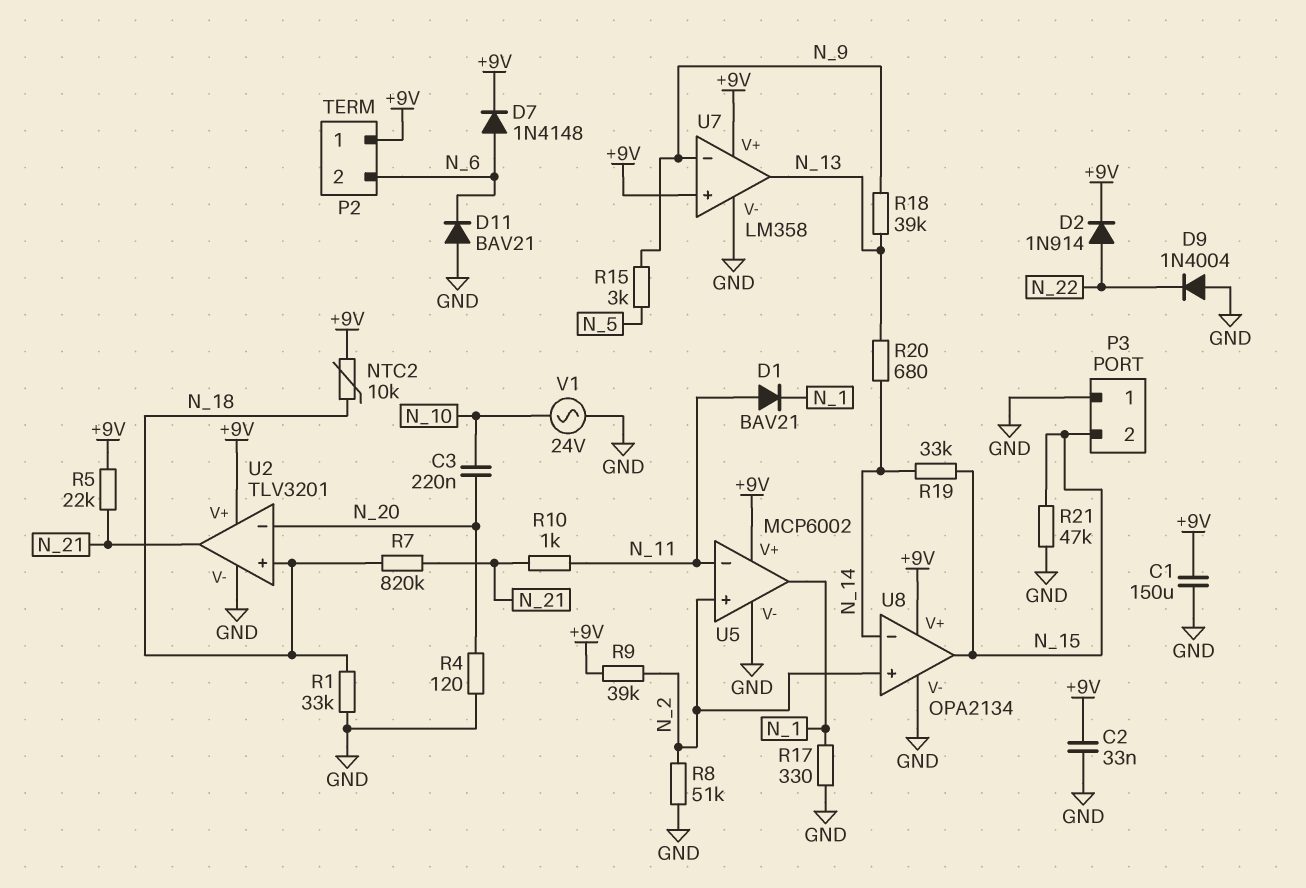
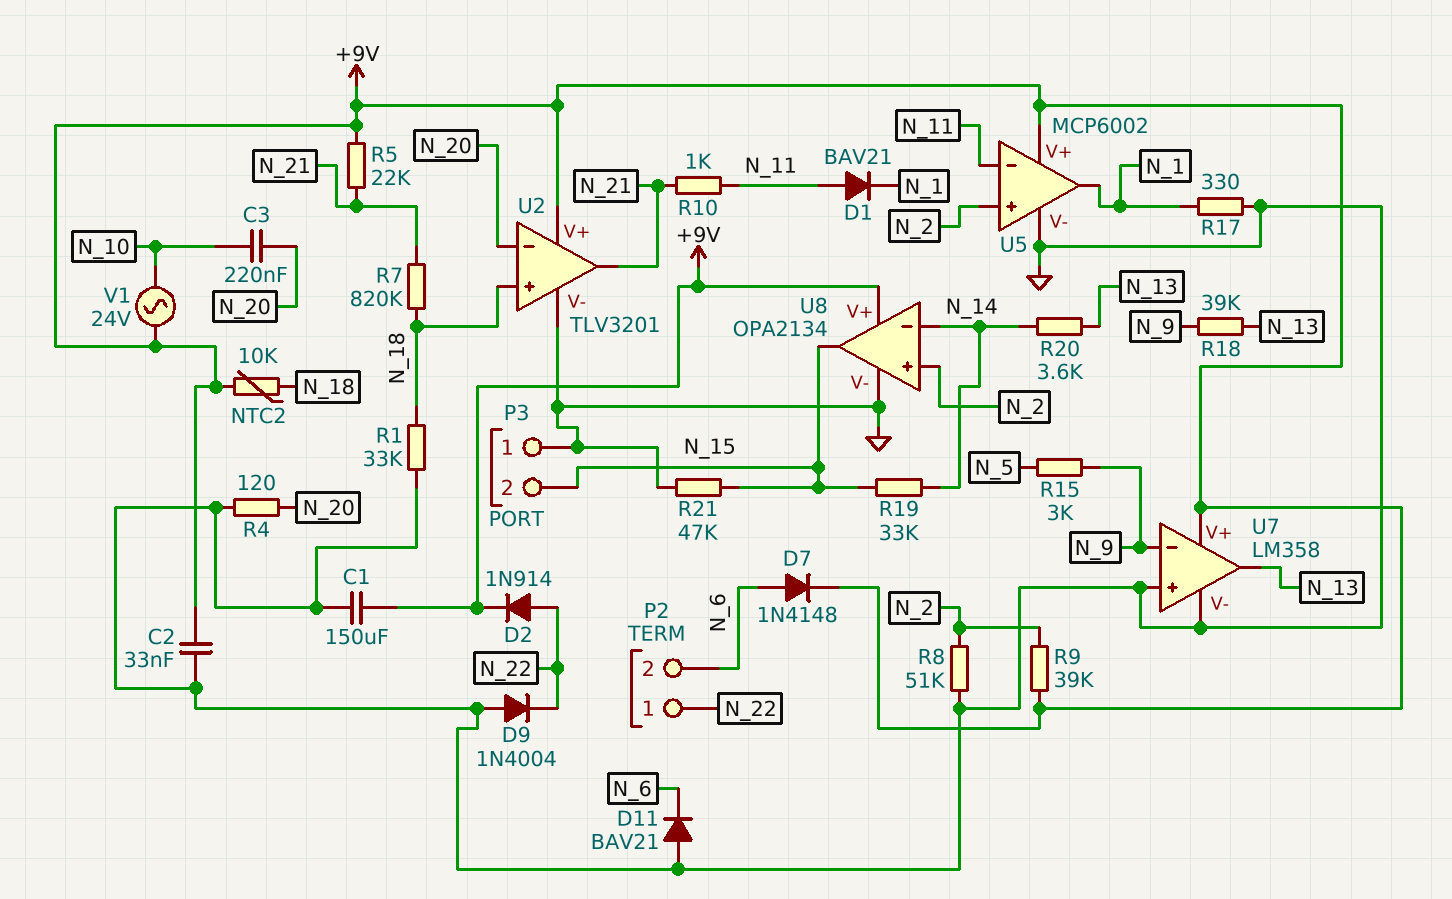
P2 pin 1: +9V -> N_22
R20: 680 (N_13, N_14) -> 3.6k (N_13, N_14)
U7 pin in+: +9V -> GND
V1: AC 24V (GND, N_10) -> AC 24V (+9V, N_10)

